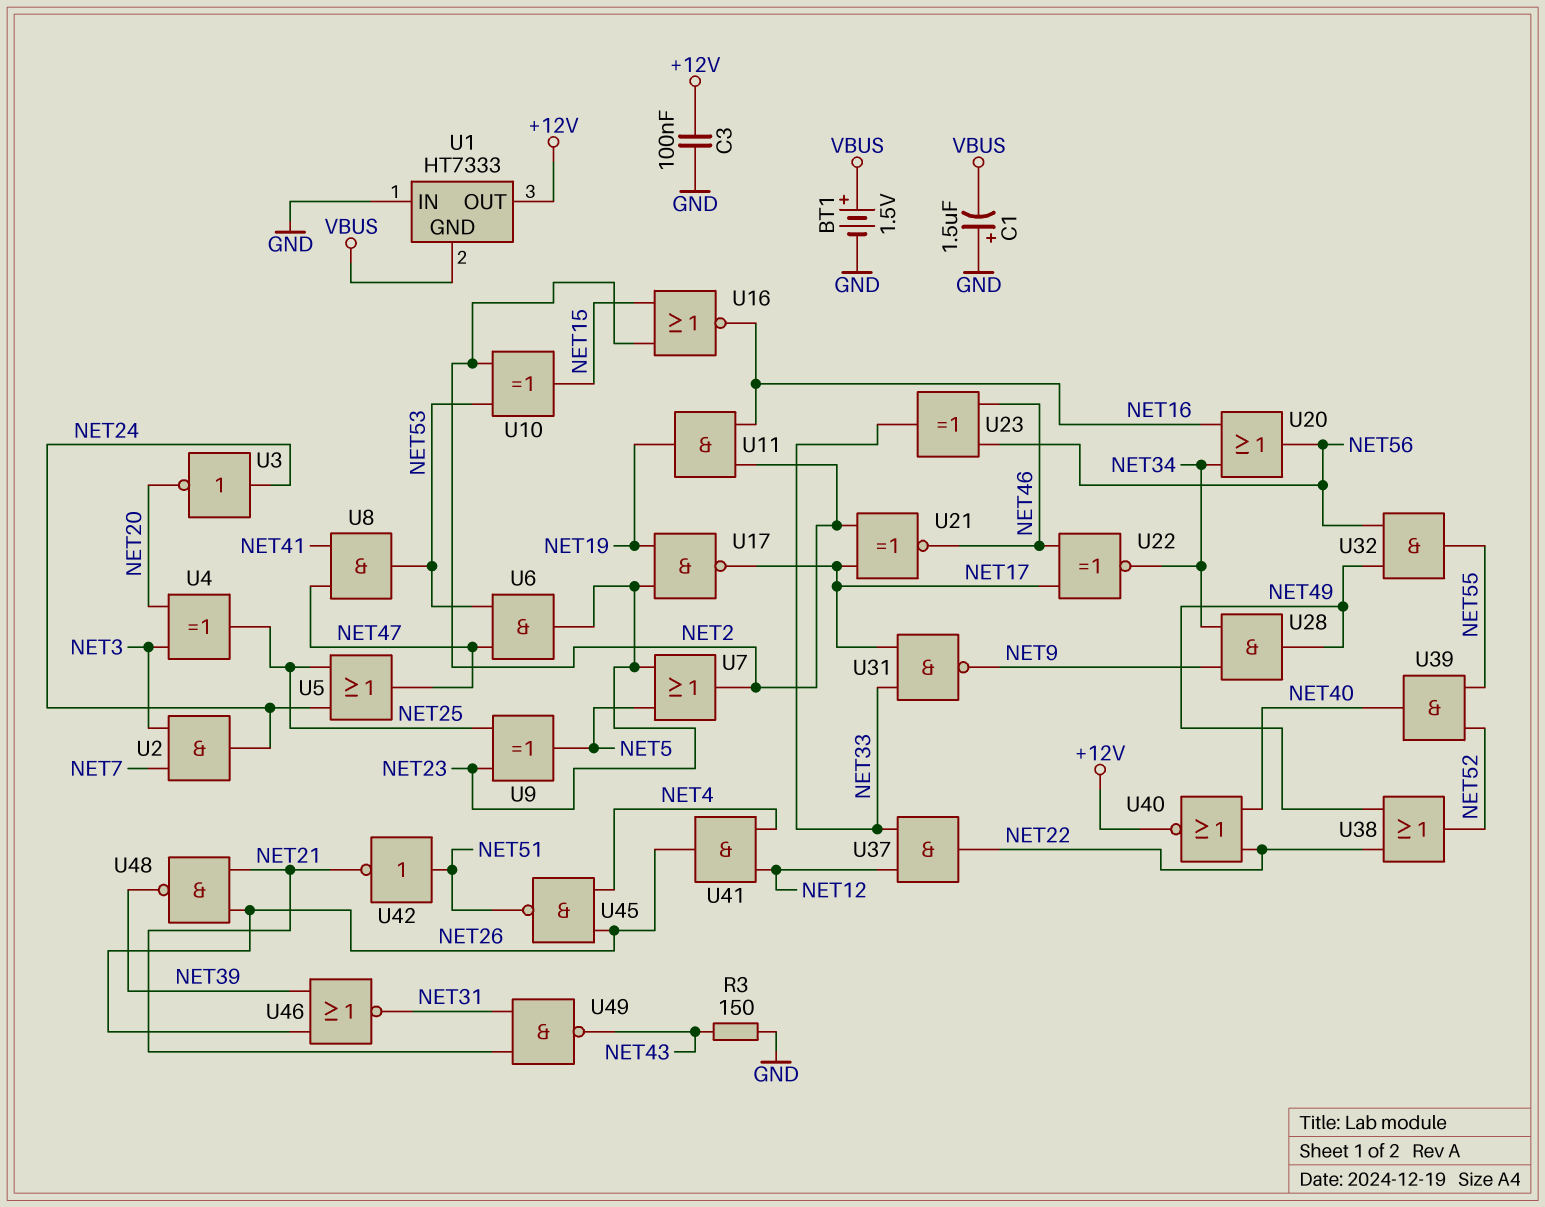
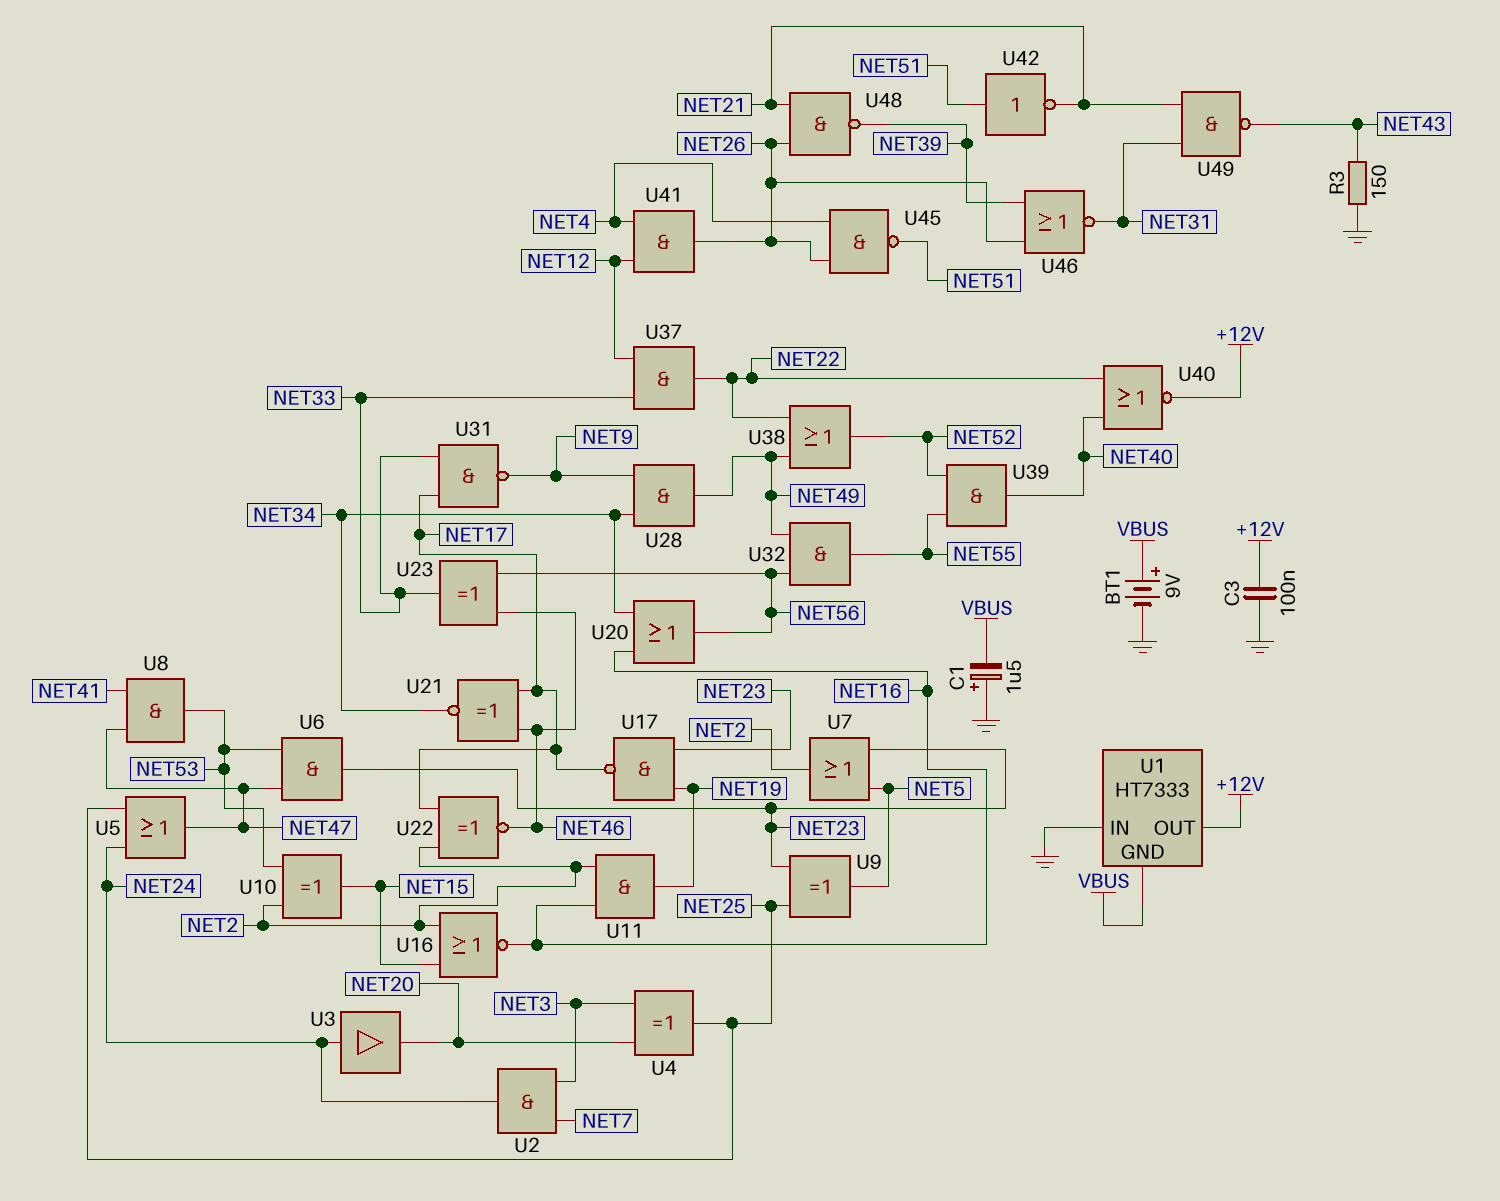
BT1: 1.5V (plus VBUS, minus GND) -> 9V (plus VBUS, minus GND)
U3: NOT (in NET24, out NET20) -> buffer (in NET24, out NET20)
U21: XNOR (in NET2, in NET17, out NET46) -> XNOR (in NET17, in NET46, out NET34)
U22: XNOR (in NET17, in NET46, out NET34) -> XNOR (in NET2, in NET17, out NET46)

